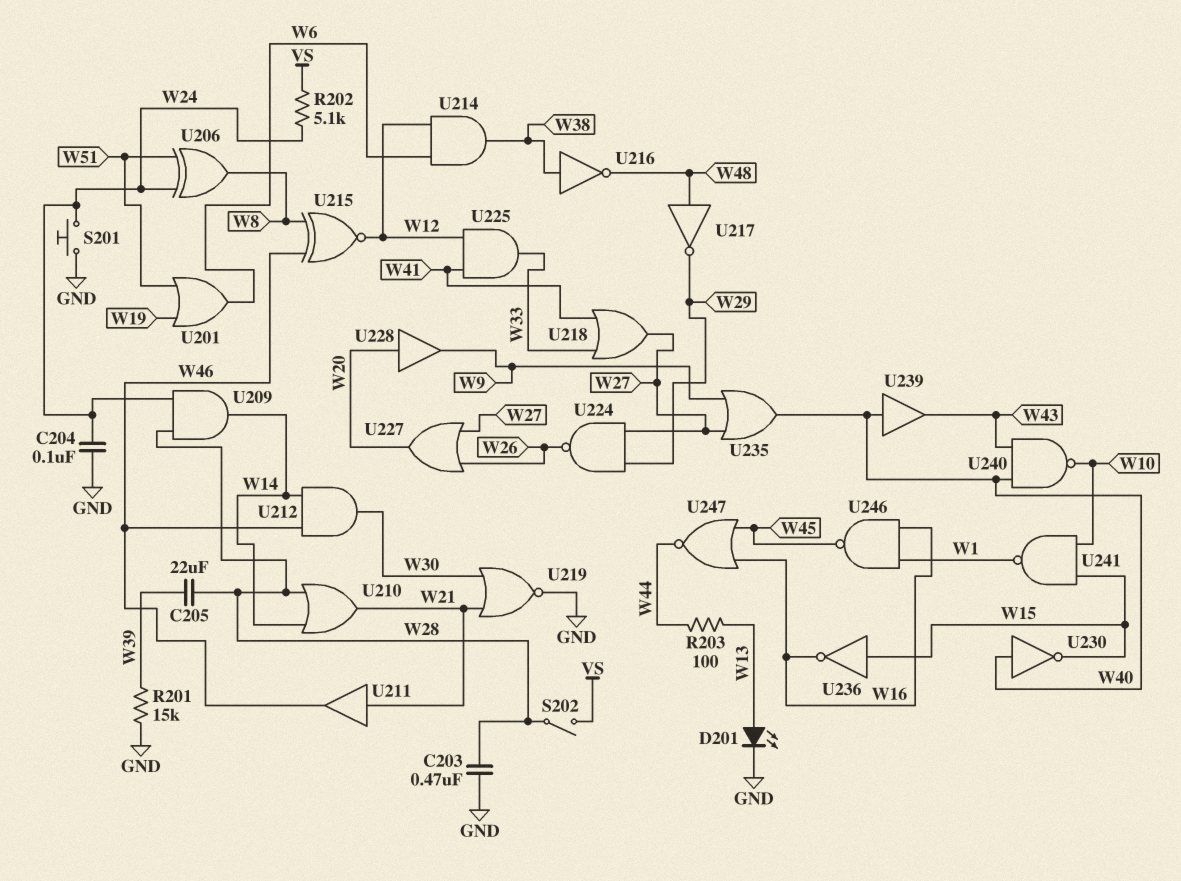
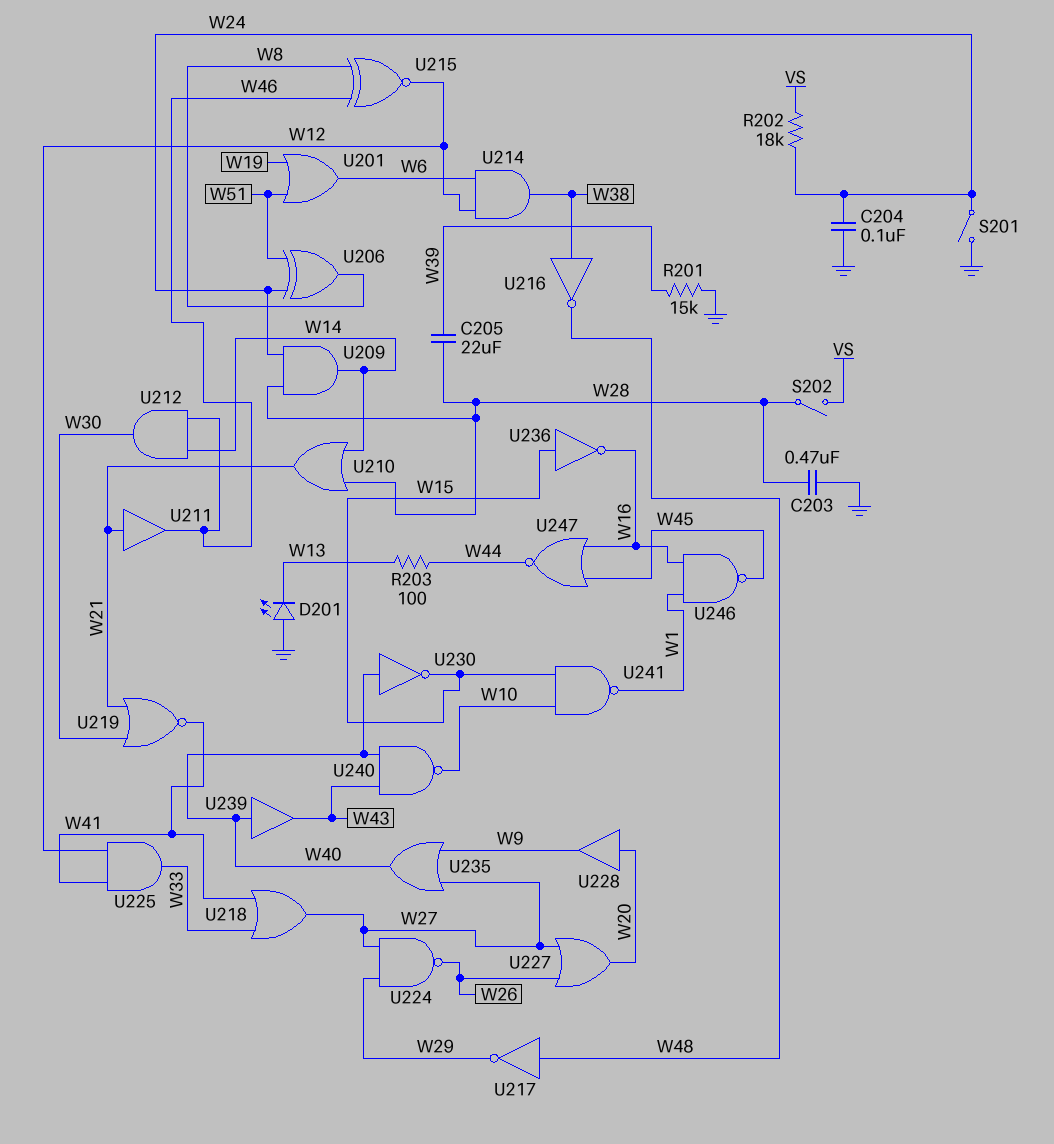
D201: LED (A W13, K GND) -> LED (A GND, K W13)
R202: 5.1k (VS, W24) -> 18k (VS, W24)
S201: button (GND, W24) -> switch (GND, W24)
U219: NOR (in W21, in W30, out GND) -> NOR (in W21, in W30, out W41)

